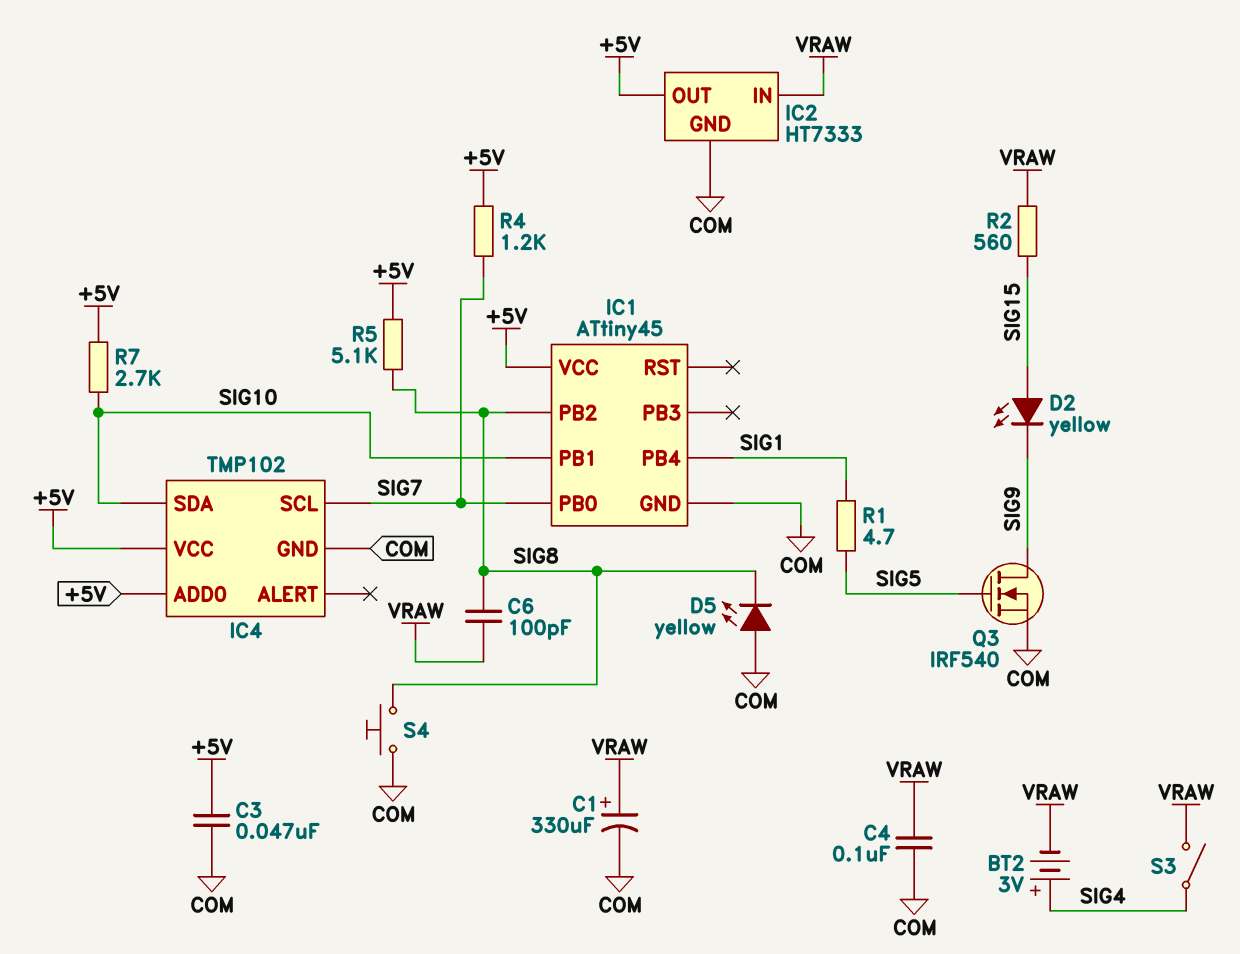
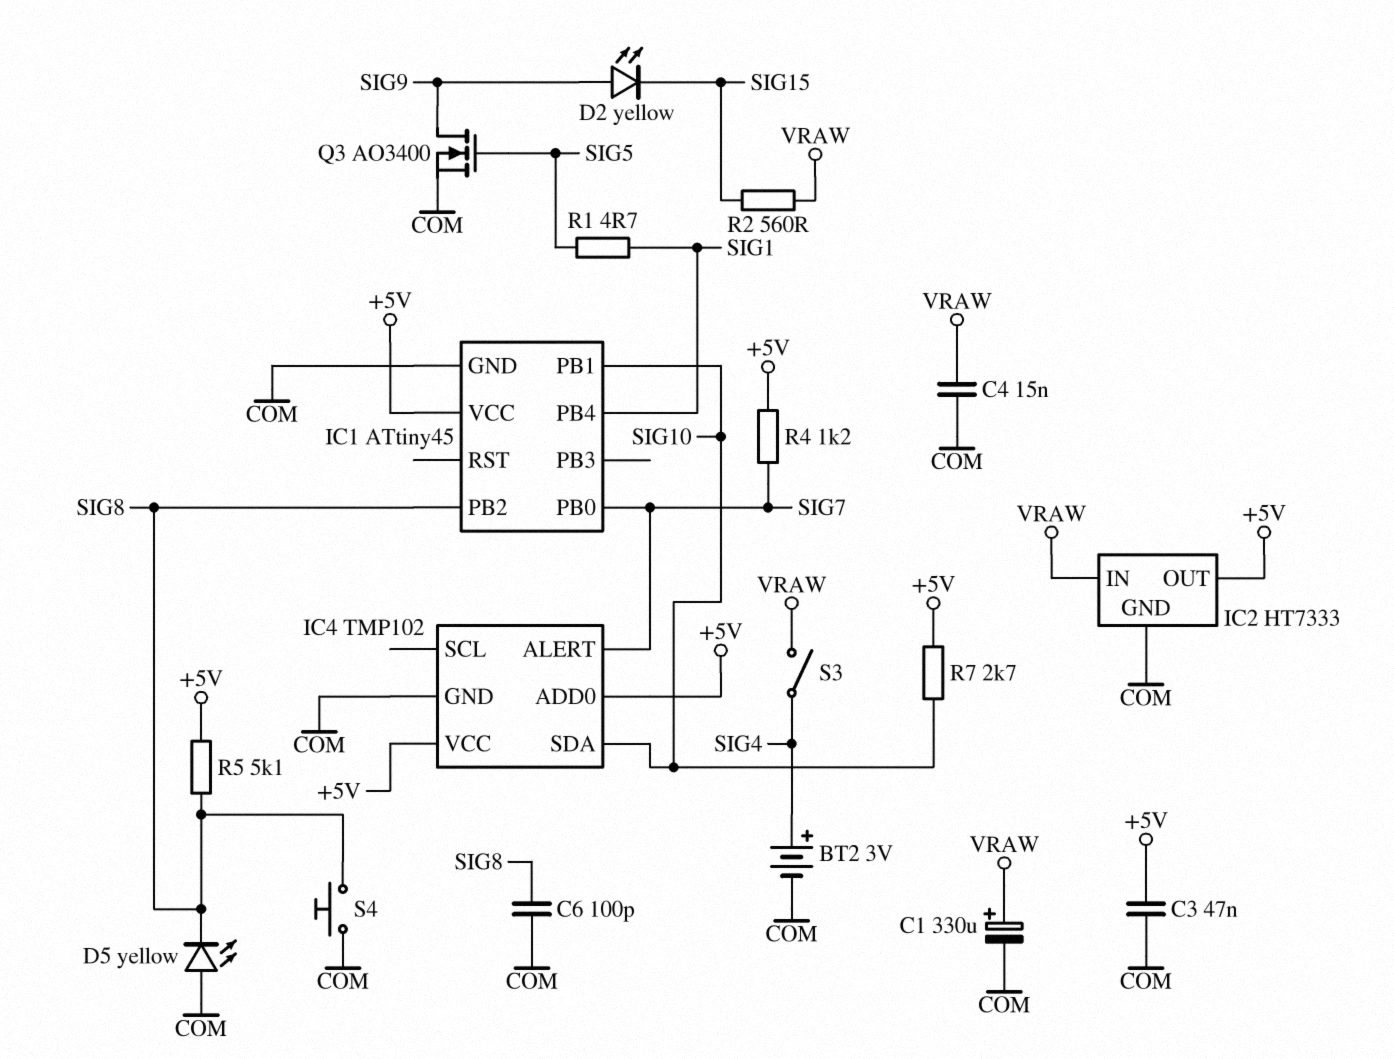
BT2: 3V (plus SIG4, minus VRAW) -> 3V (plus SIG4, minus COM)
C4: 100nF (COM, VRAW) -> 15nF (COM, VRAW)
C6: 100pF (SIG8, VRAW) -> 100pF (COM, SIG8)
D2: LED yellow (A SIG15, K SIG9) -> LED yellow (A SIG9, K SIG15)
IC4 pin ALERT: none -> SIG7
IC4 pin SCL: SIG7 -> none
Q3: NMOS IRF540 (G SIG5, D SIG9, S COM) -> NMOS AO3400 (G SIG5, D SIG9, S COM)

